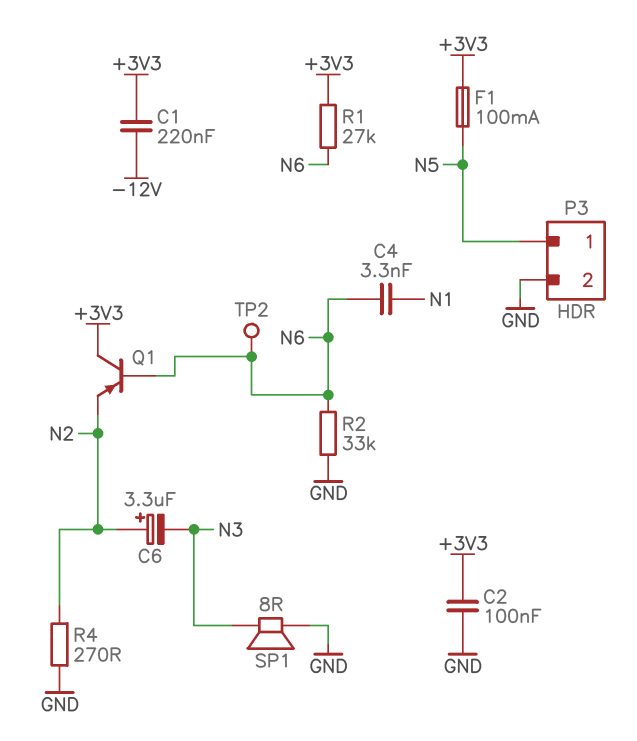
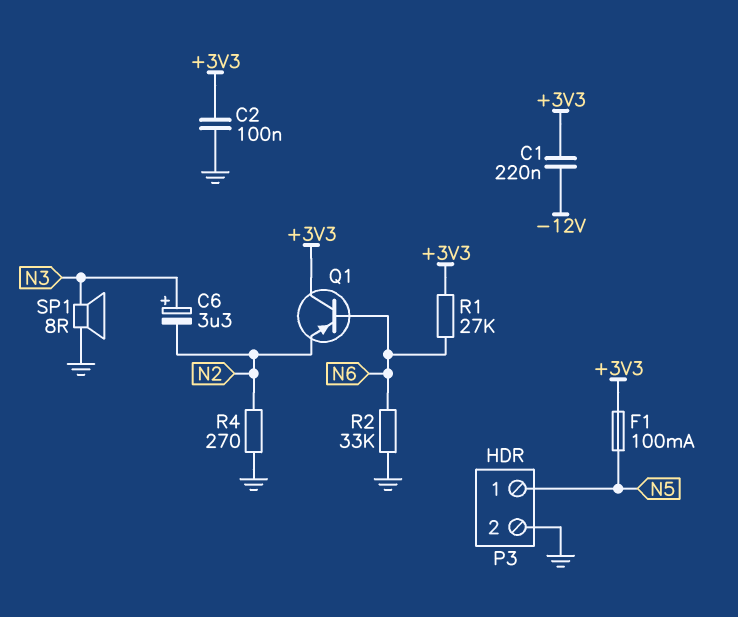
C4: 3.3nF (N1, N6) -> none
C6: 3.3uF (plus N2, minus N3) -> 3.3uF (plus N3, minus N2)
TP2: test point (N6) -> none

